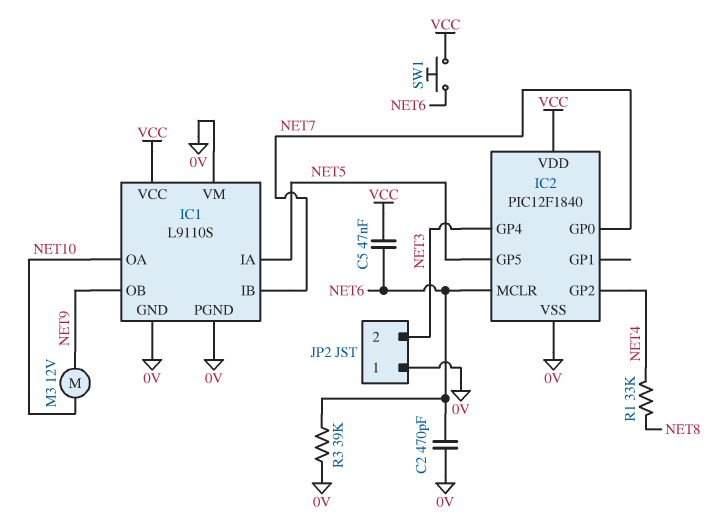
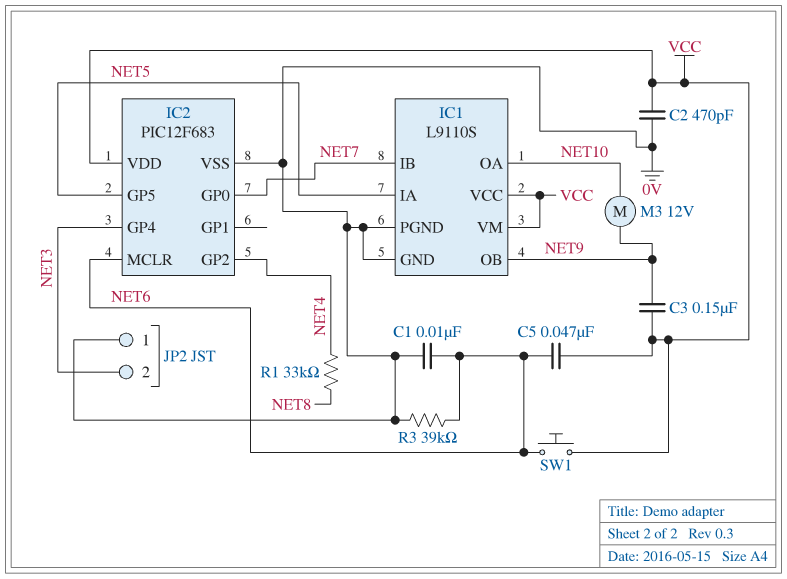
C1: none -> 10nF (0V, NET6)
C2: 470pF (0V, NET6) -> 470pF (0V, VCC)
C3: none -> 150nF (NET9, VCC)
IC1 pin VM: 0V -> VCC
IC2: PIC12F1840 -> PIC12F683

